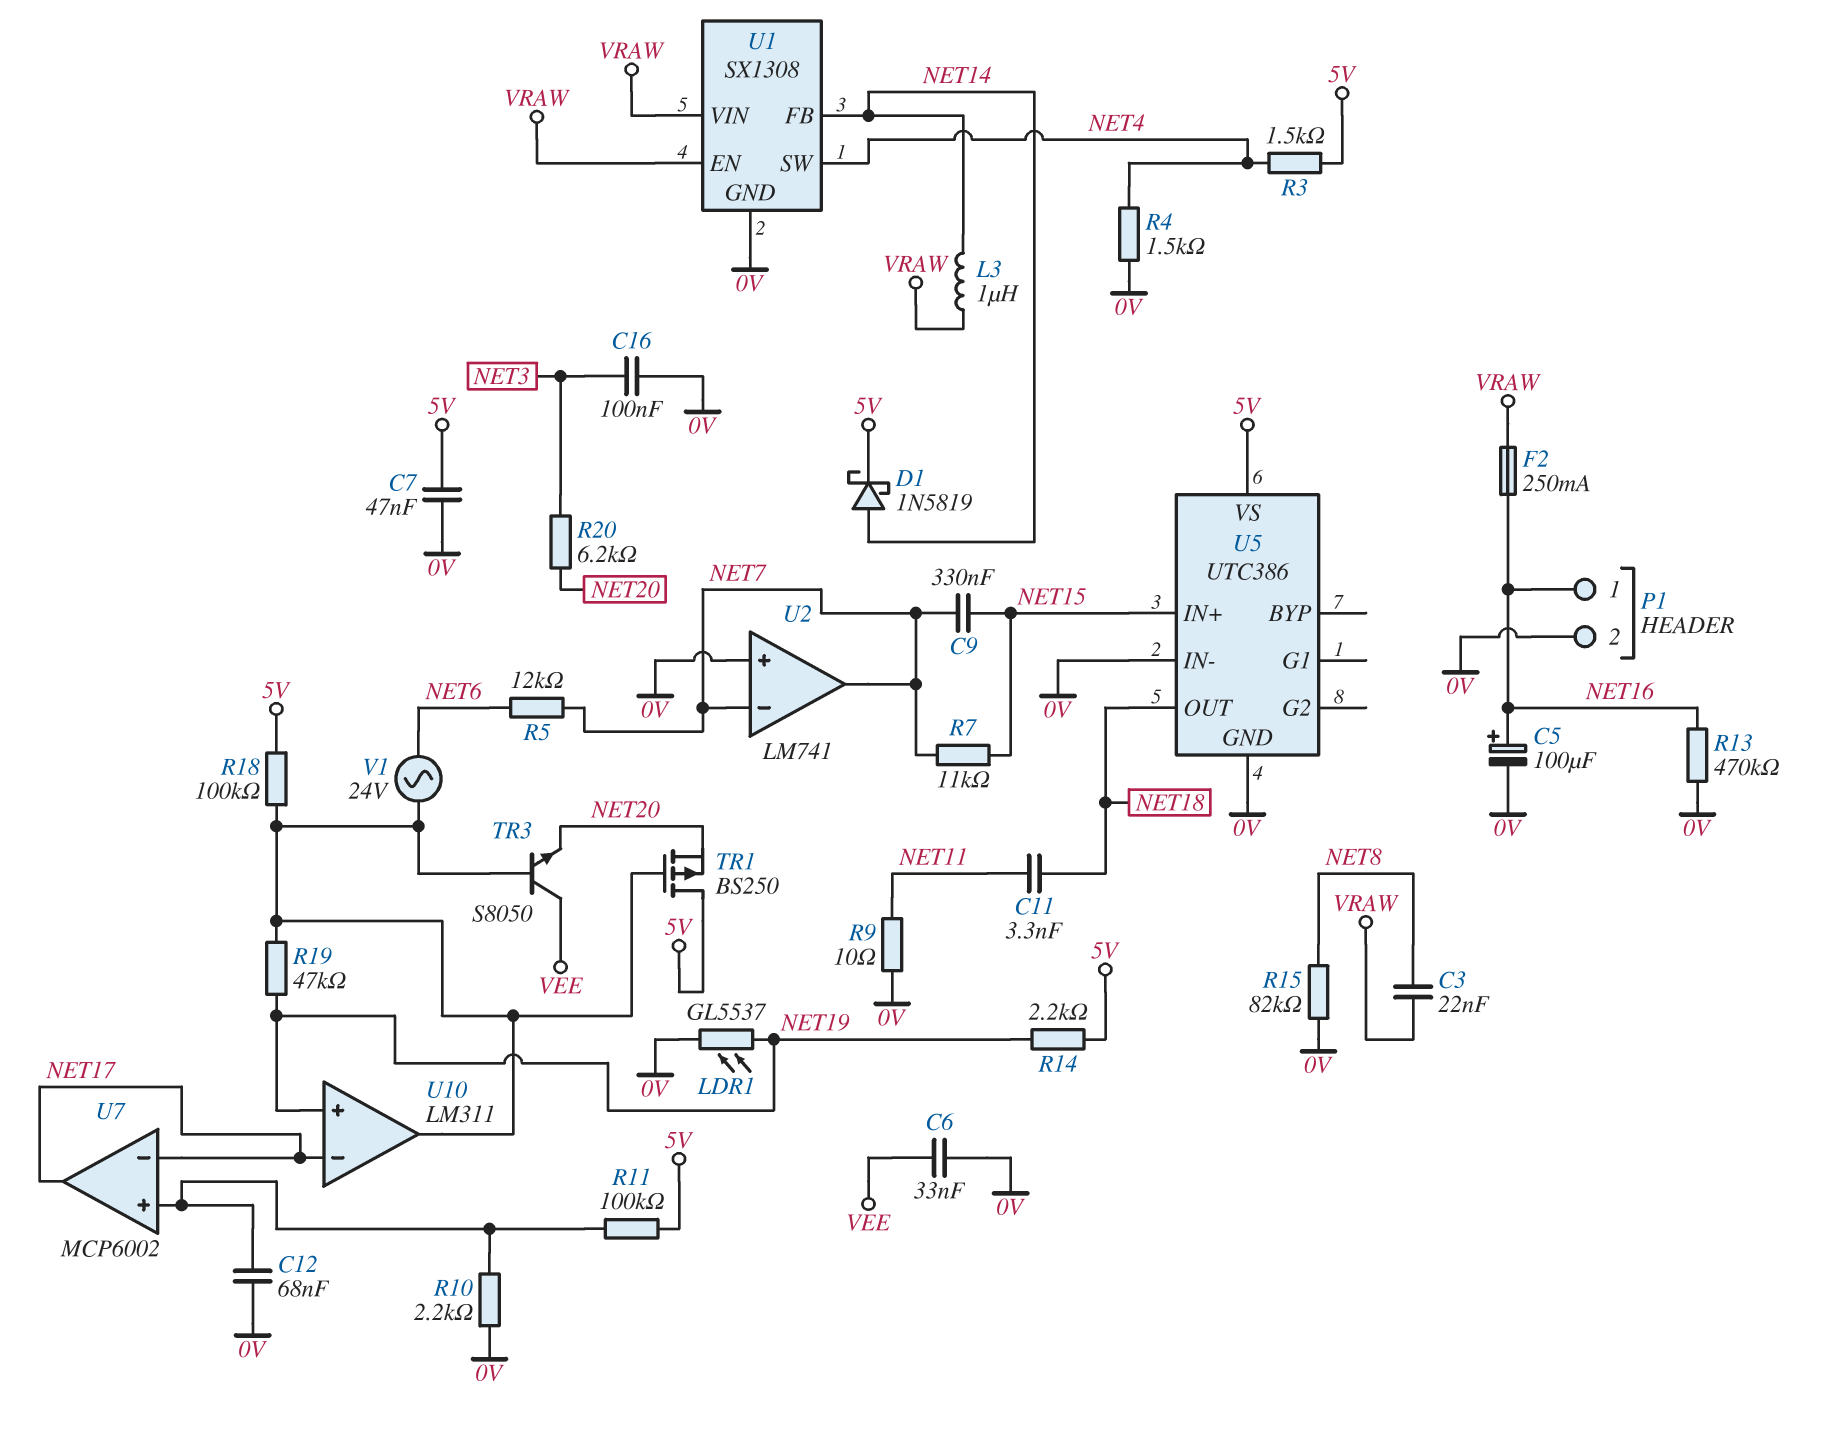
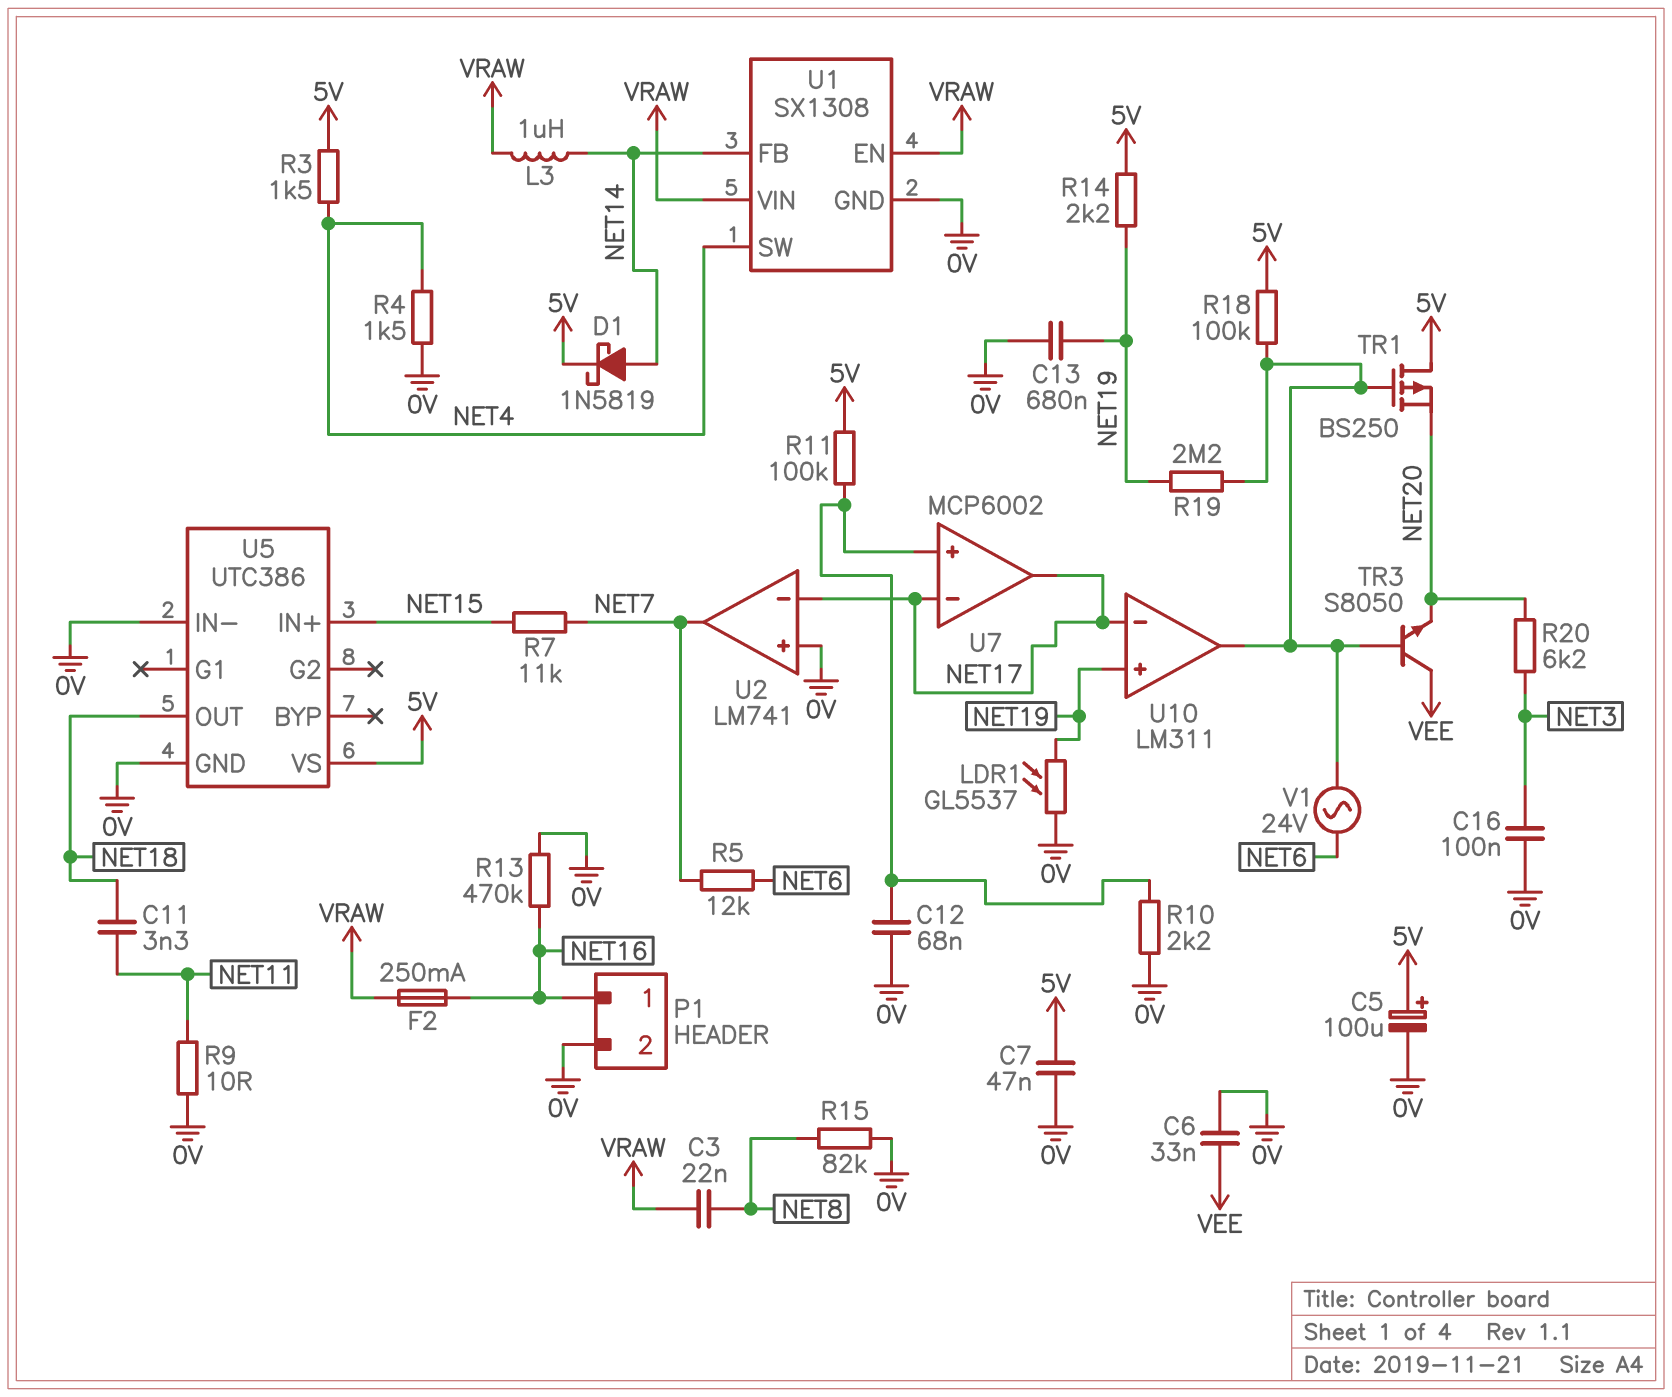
C5: 100uF (plus NET16, minus 0V) -> 100uF (plus 5V, minus 0V)
C9: 330nF (NET7, NET15) -> none
C13: none -> 680nF (0V, NET19)
R19: 47k (NET19, U10/out) -> 2.2M (NET19, U10/out)
U2 pin in-: NET7 -> NET17

